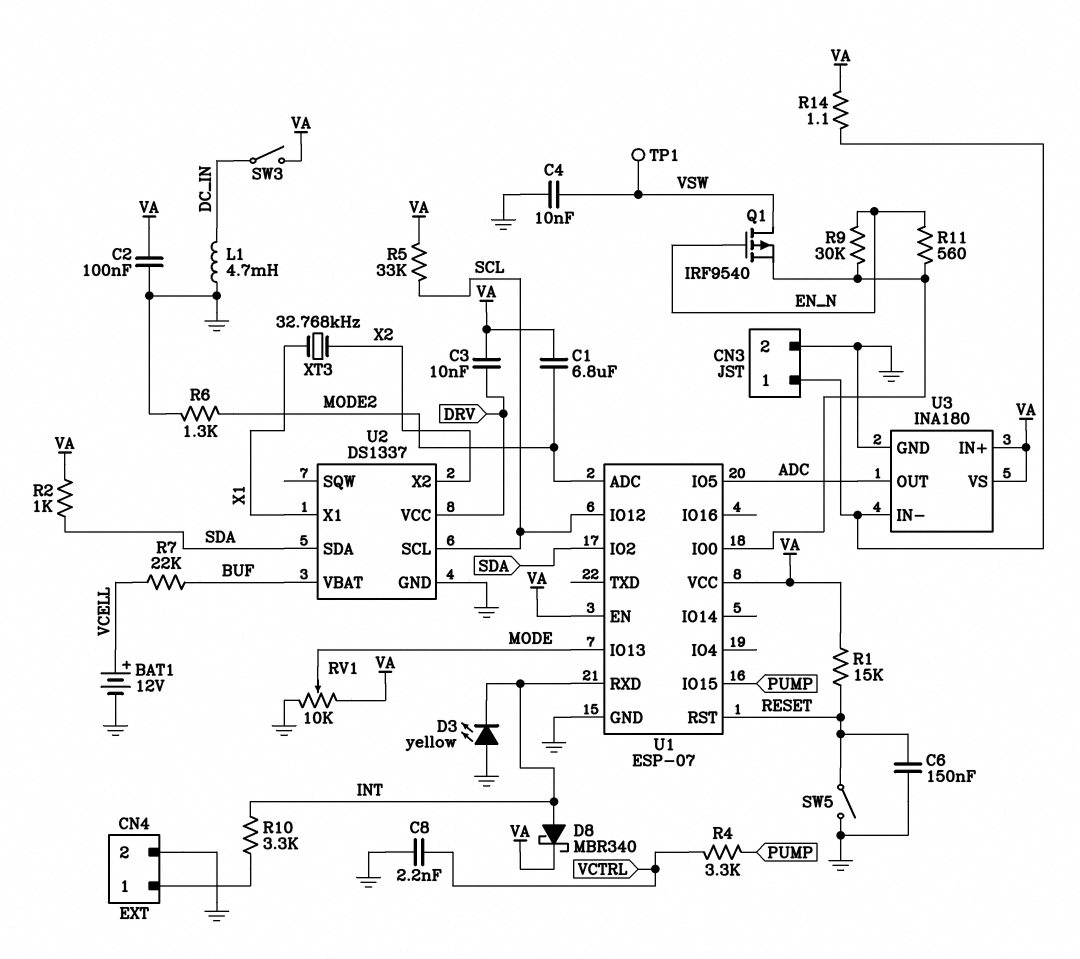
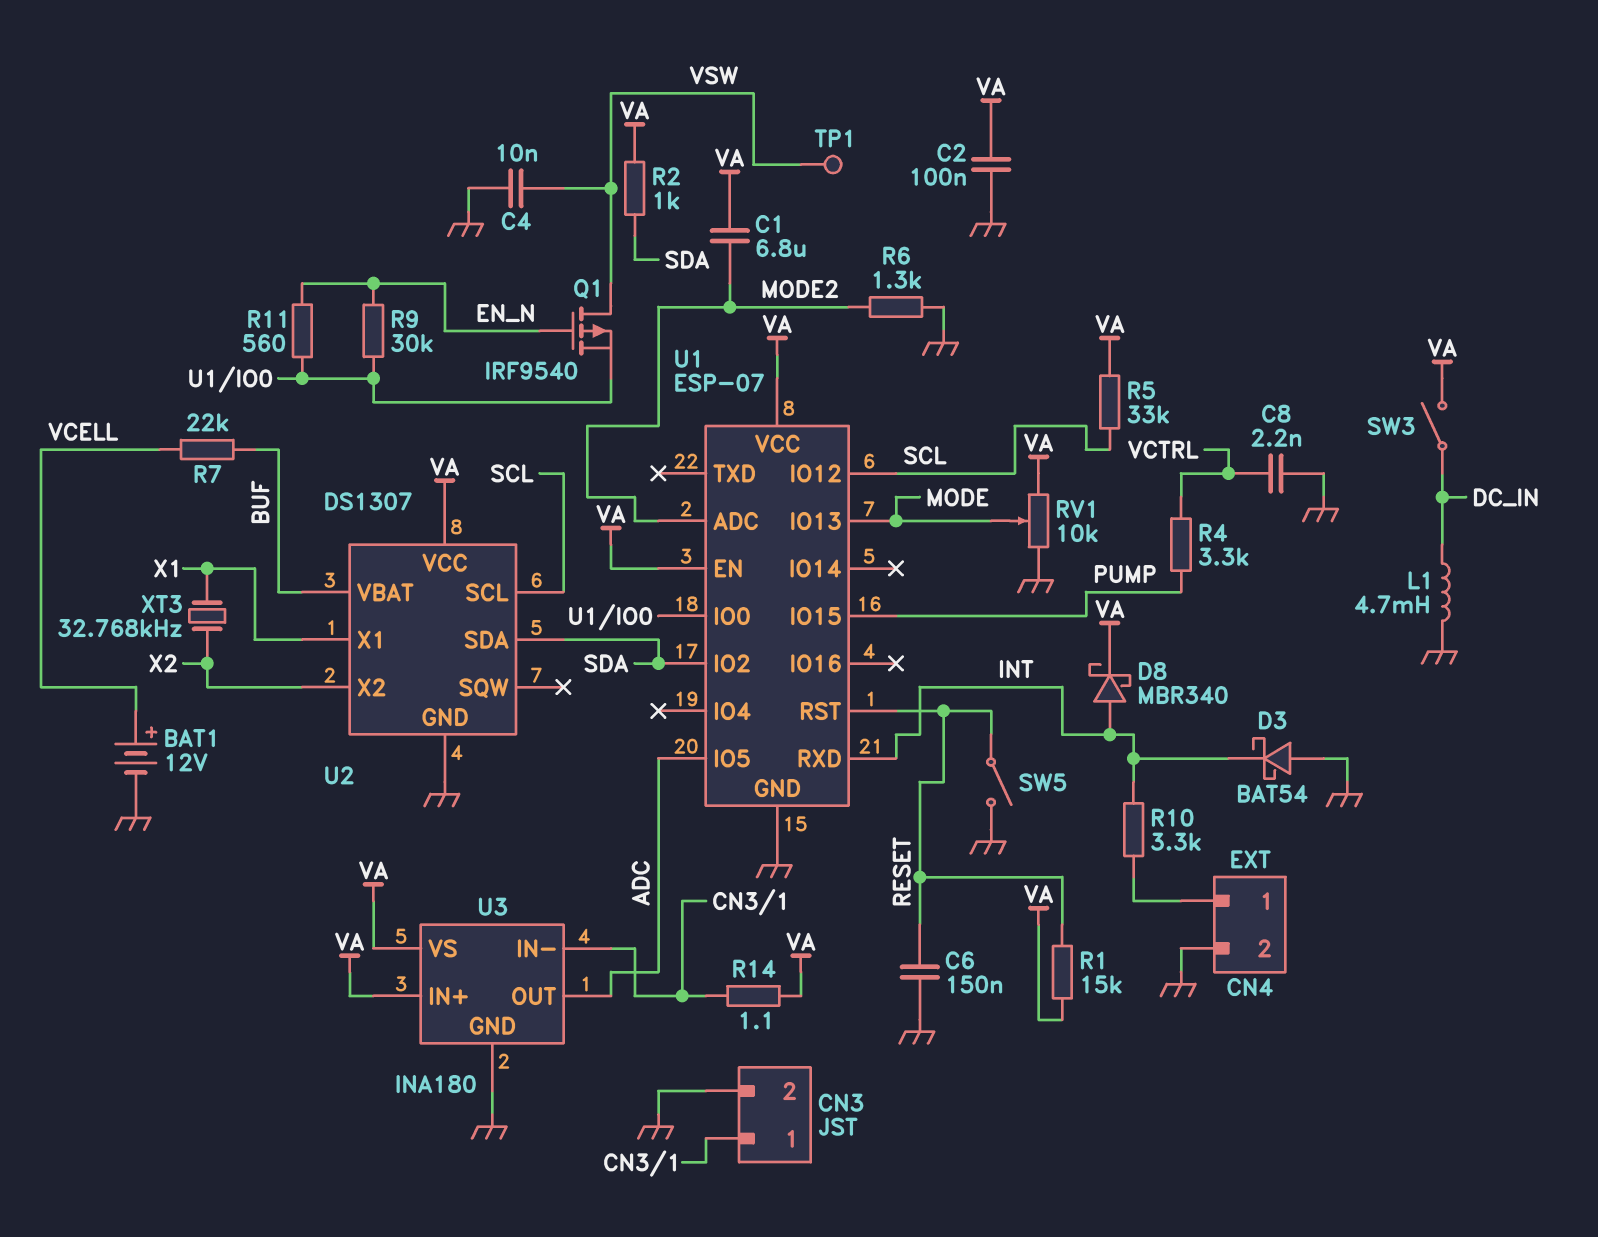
C3: 10nF (DRV, VA) -> none
D3: LED yellow (A GND, K INT) -> schottky BAT54 (A GND, K INT)
U2: DS1337 -> DS1307
U2 pin VCC: DRV -> VA

